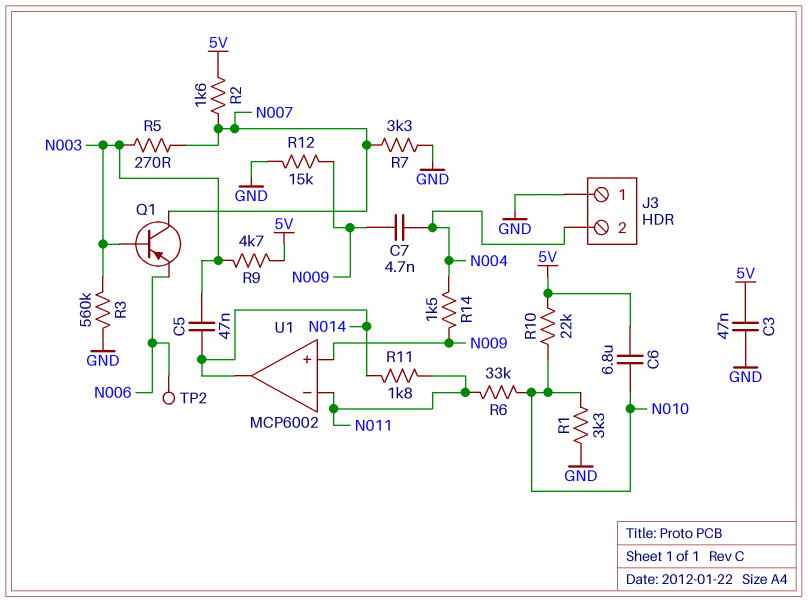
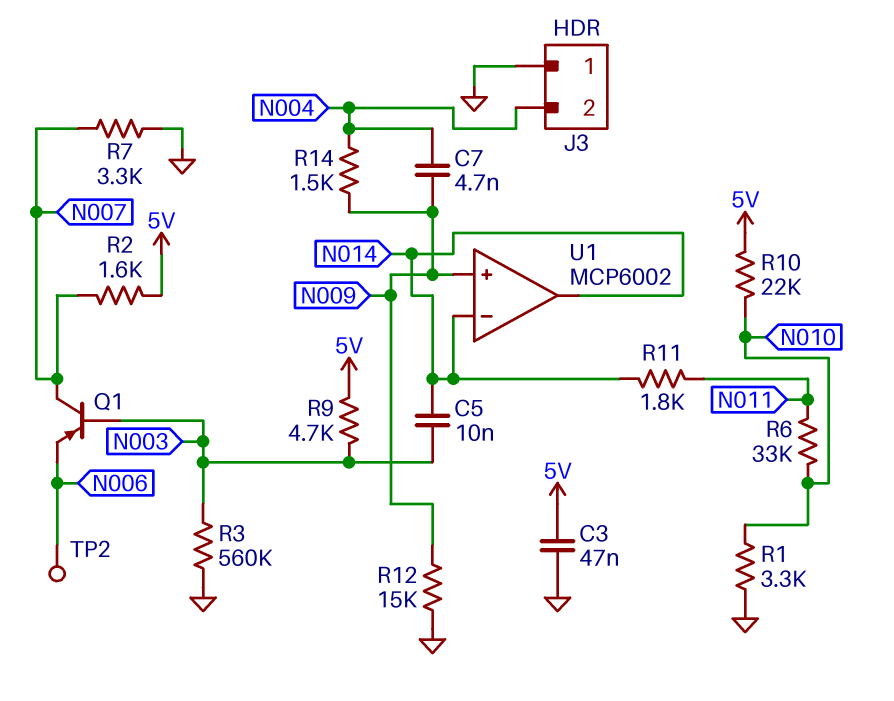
C5: 47nF (N003, N014) -> 10nF (N003, N014)
C6: 6.8uF (5V, N010) -> none
R5: 270 (N003, N007) -> none
U1 pin in-: N011 -> N014

